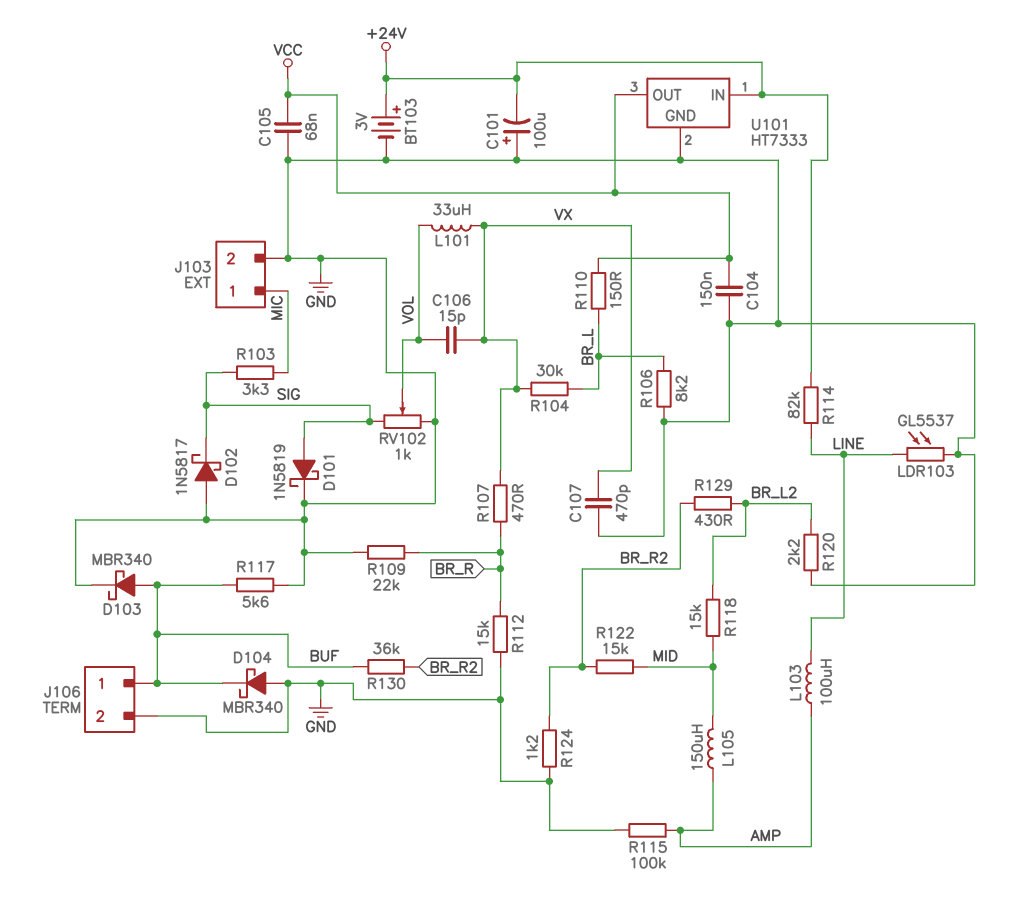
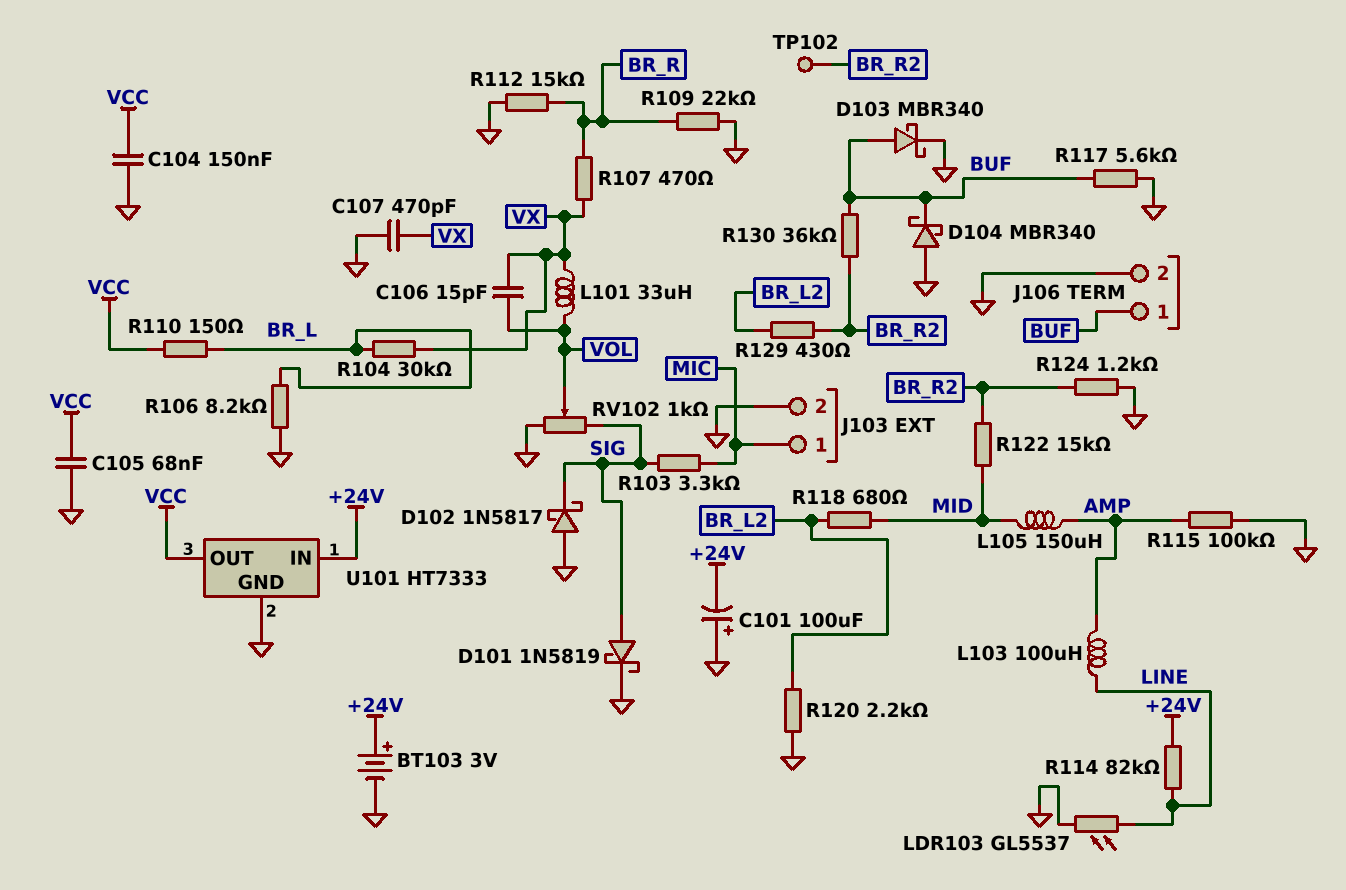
R118: 15k (BR_L2, MID) -> 680 (BR_L2, MID)
TP102: none -> test point (BR_R2)

